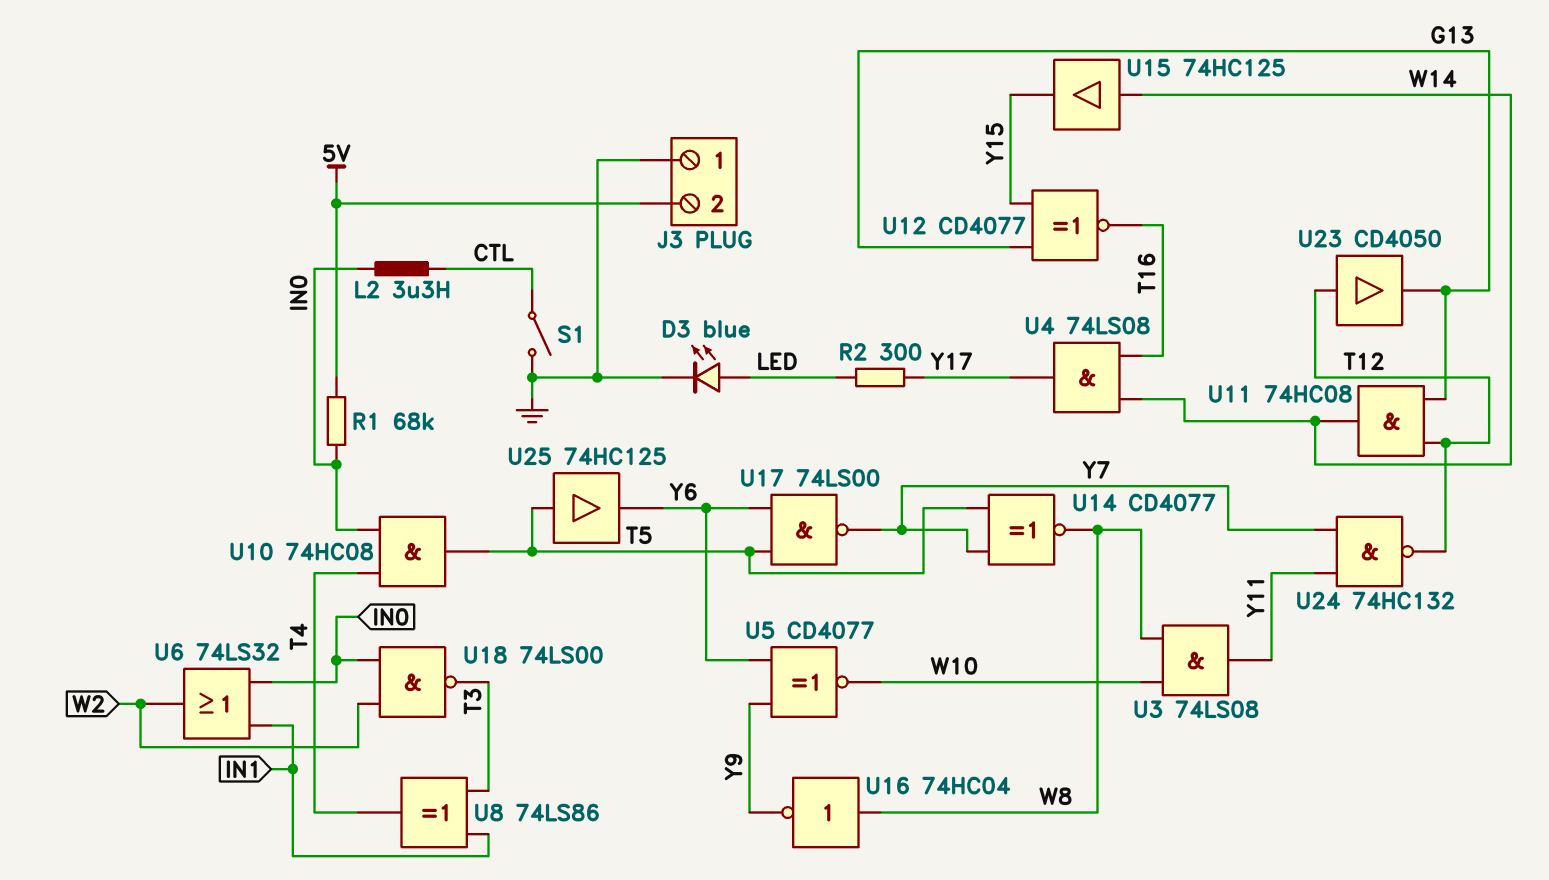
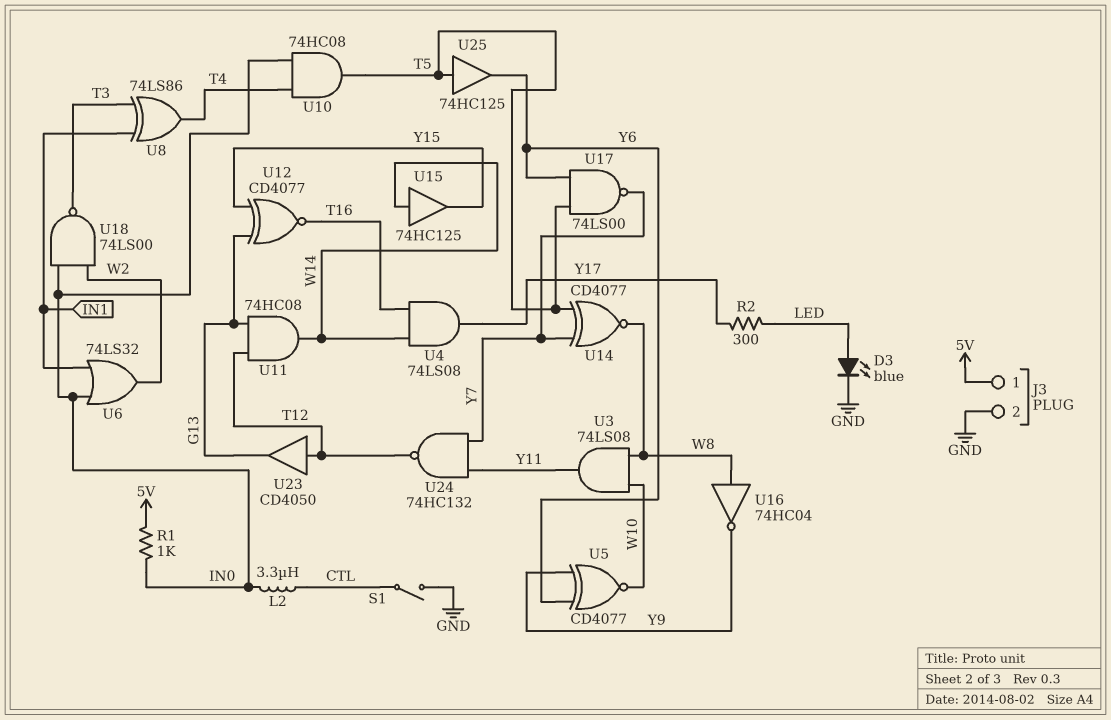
J3 pin 1: GND -> 5V
J3 pin 2: 5V -> GND
R1: 68k (5V, IN0) -> 1k (5V, IN0)

